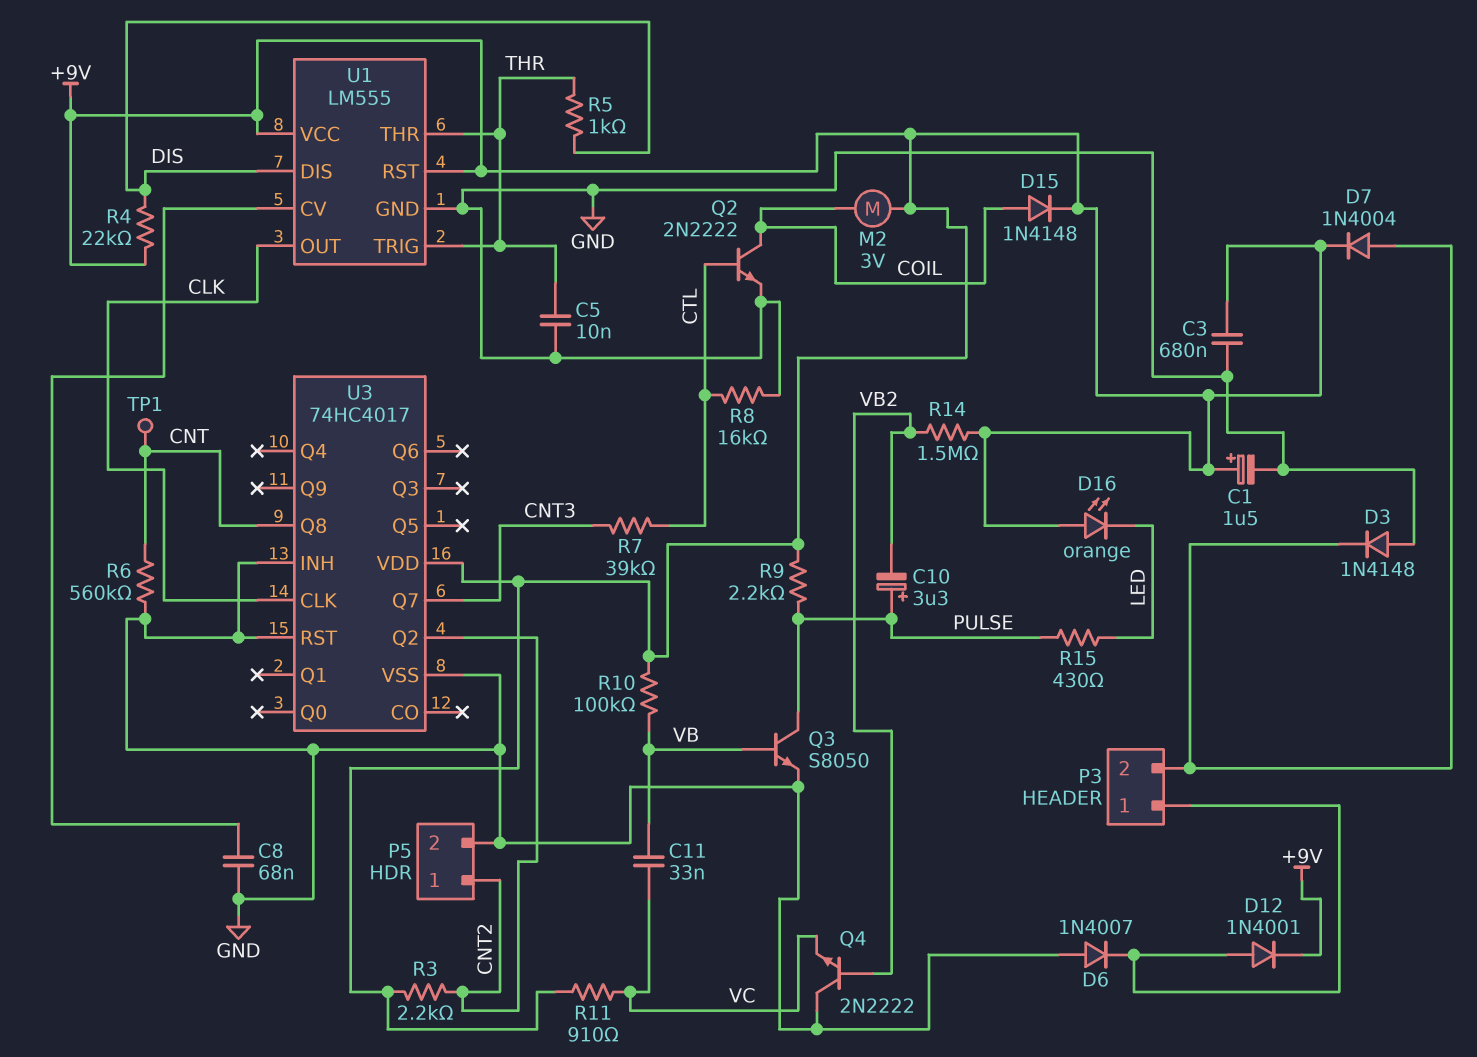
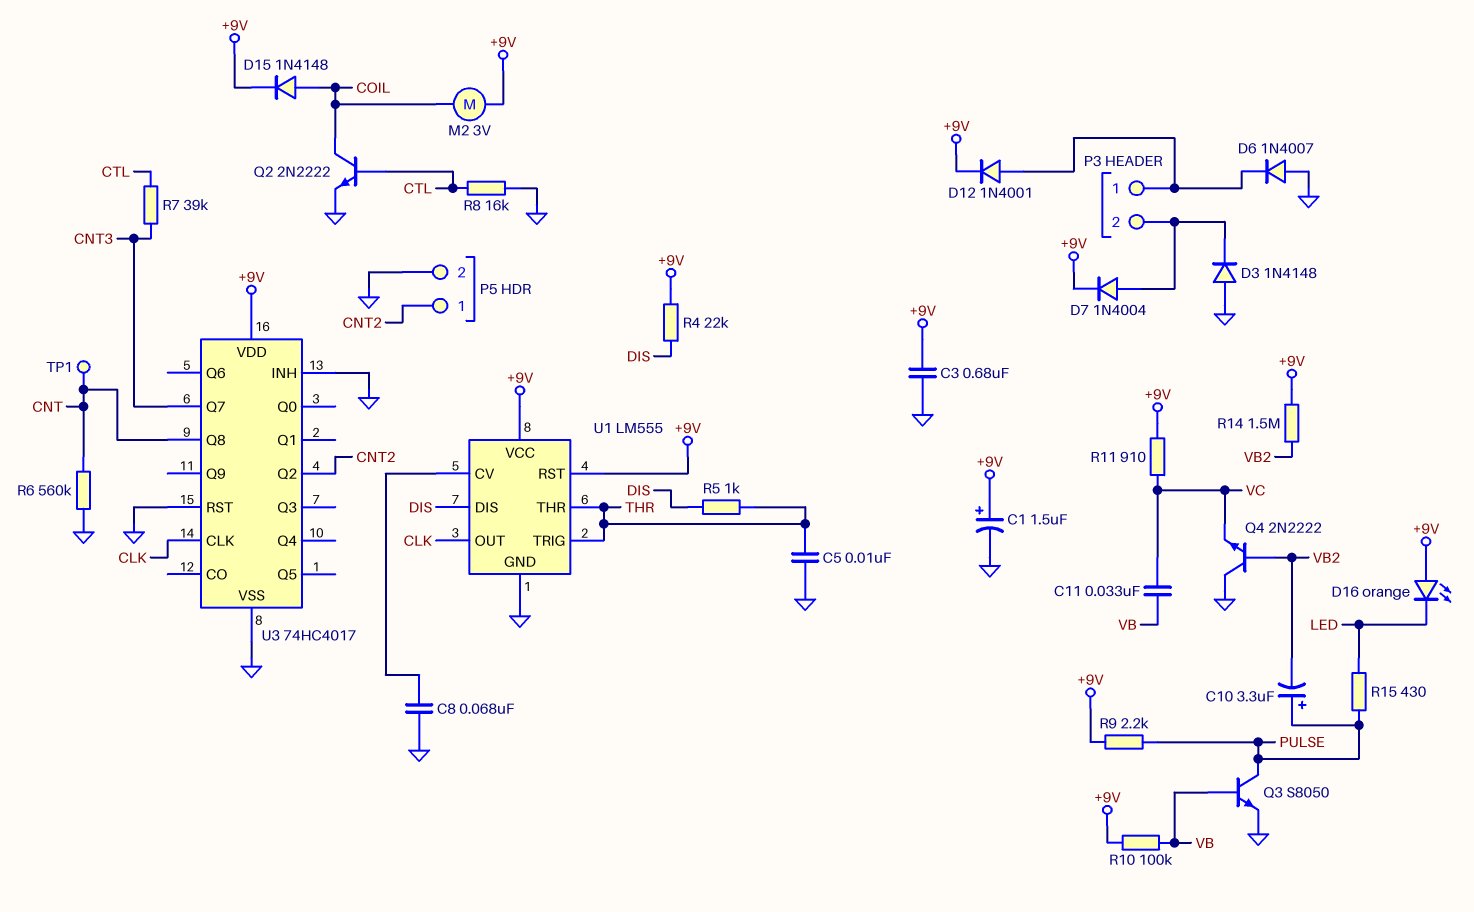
R3: 2.2k (+9V, CNT2) -> none

